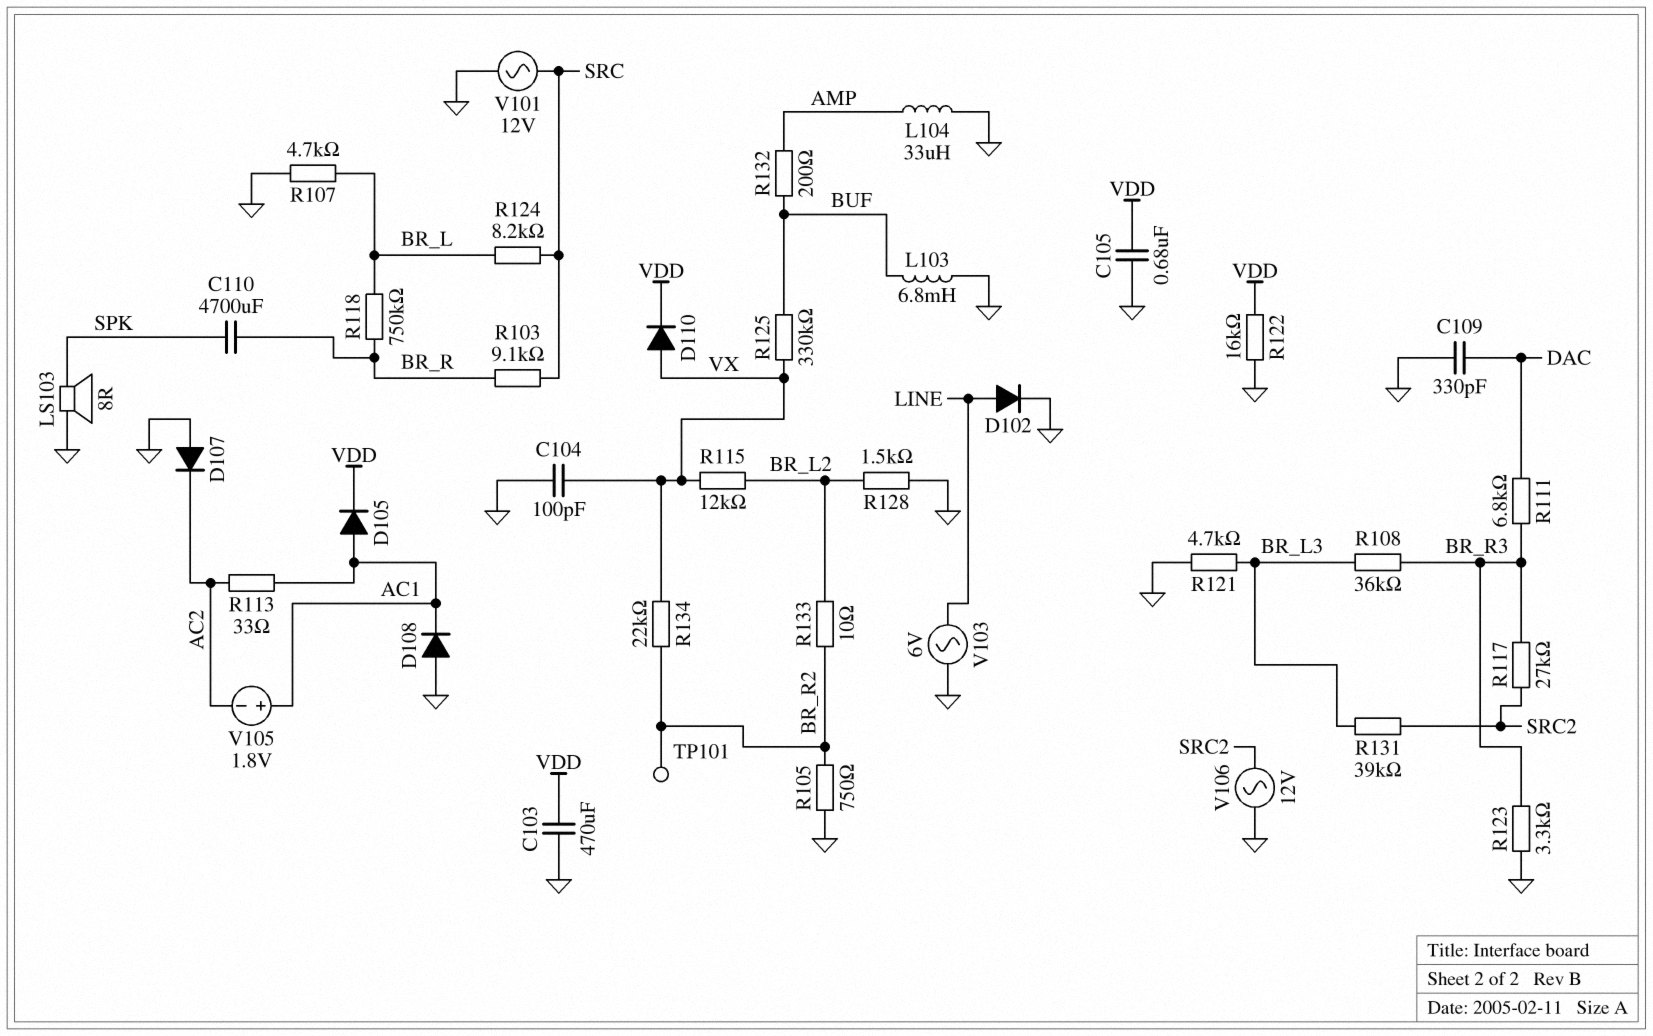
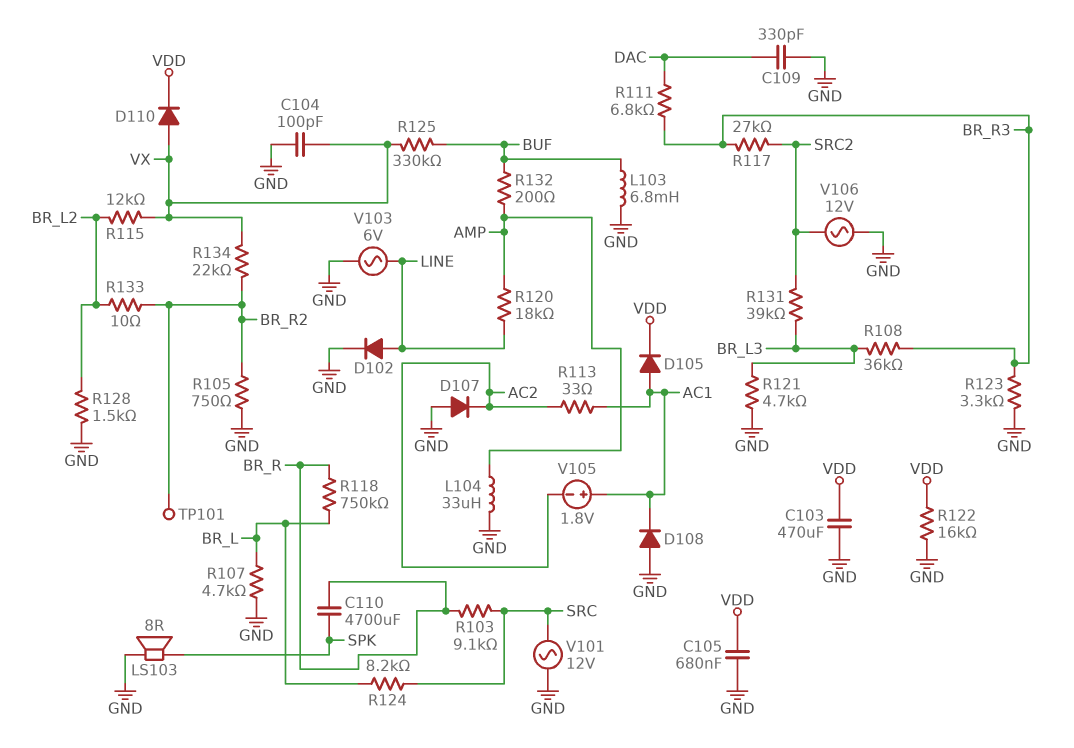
R120: none -> 18k (AMP, LINE)

